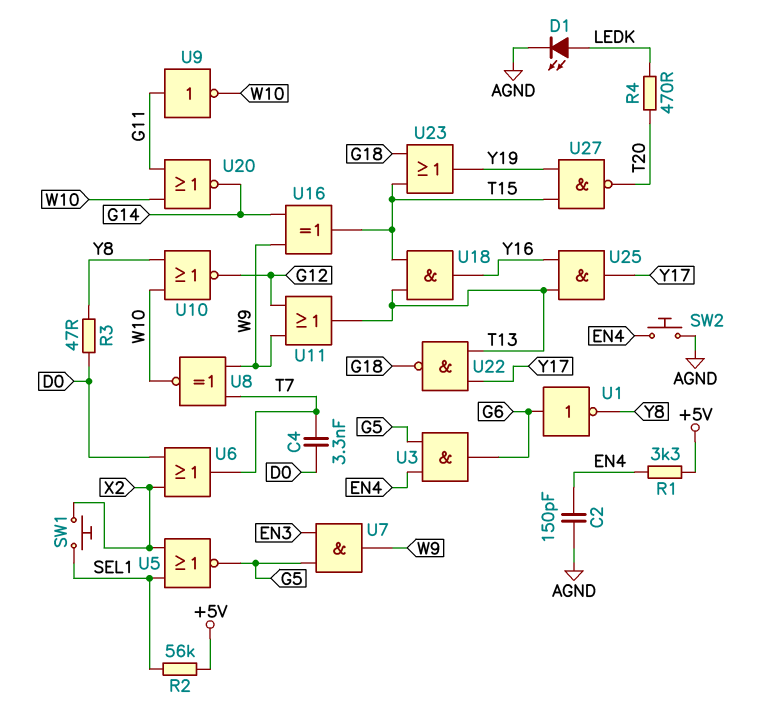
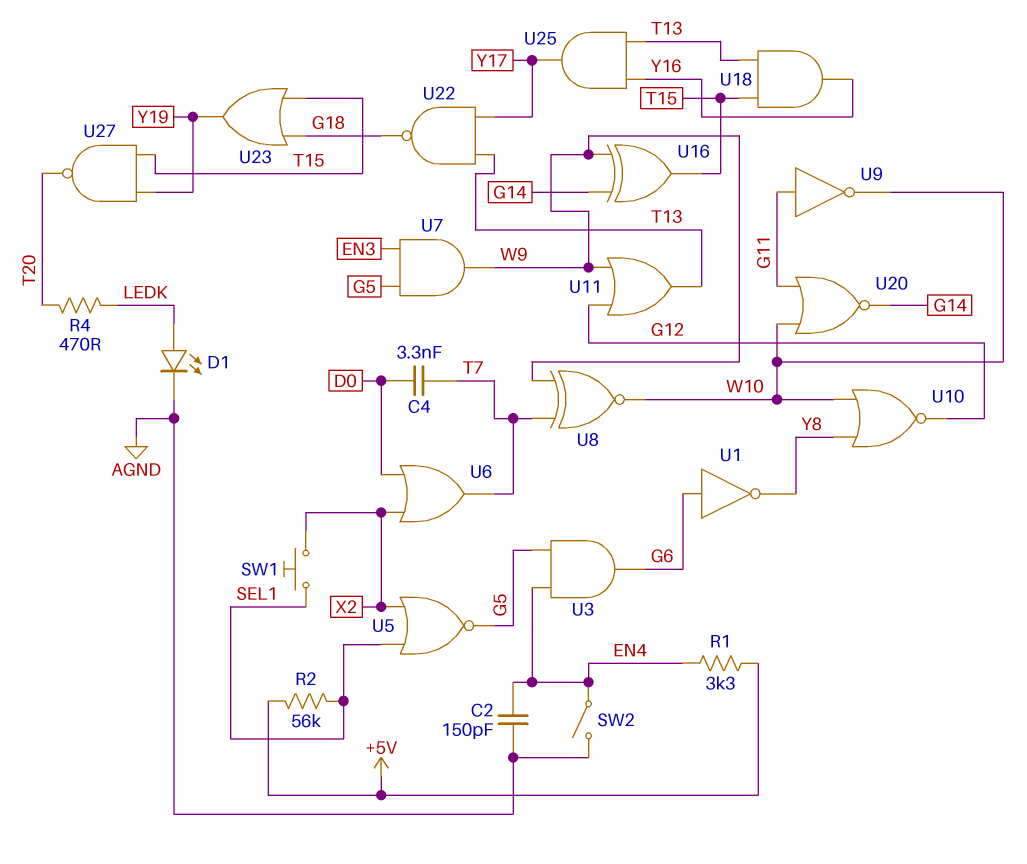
R3: 47 (D0, Y8) -> none
SW2: button (AGND, EN4) -> switch (AGND, EN4)

